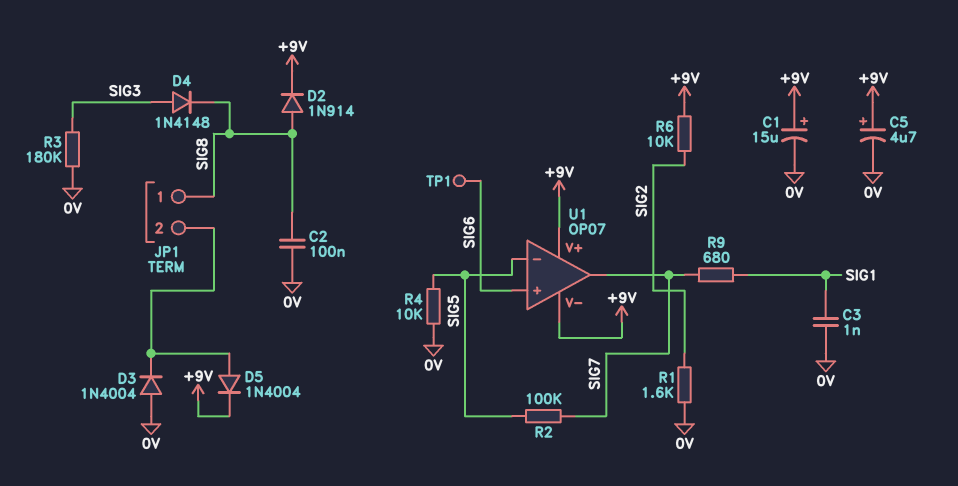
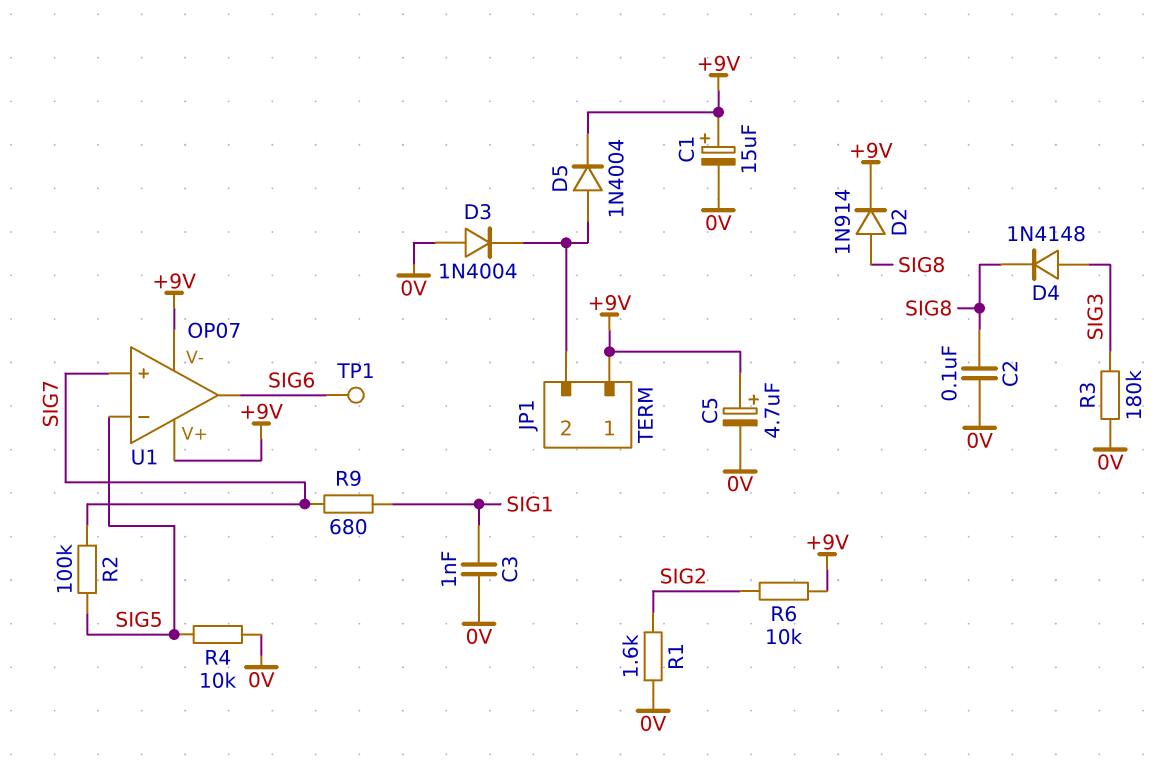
JP1 pin 1: SIG8 -> +9V
U1 pin in+: SIG6 -> SIG7
U1 pin out: SIG7 -> SIG6

